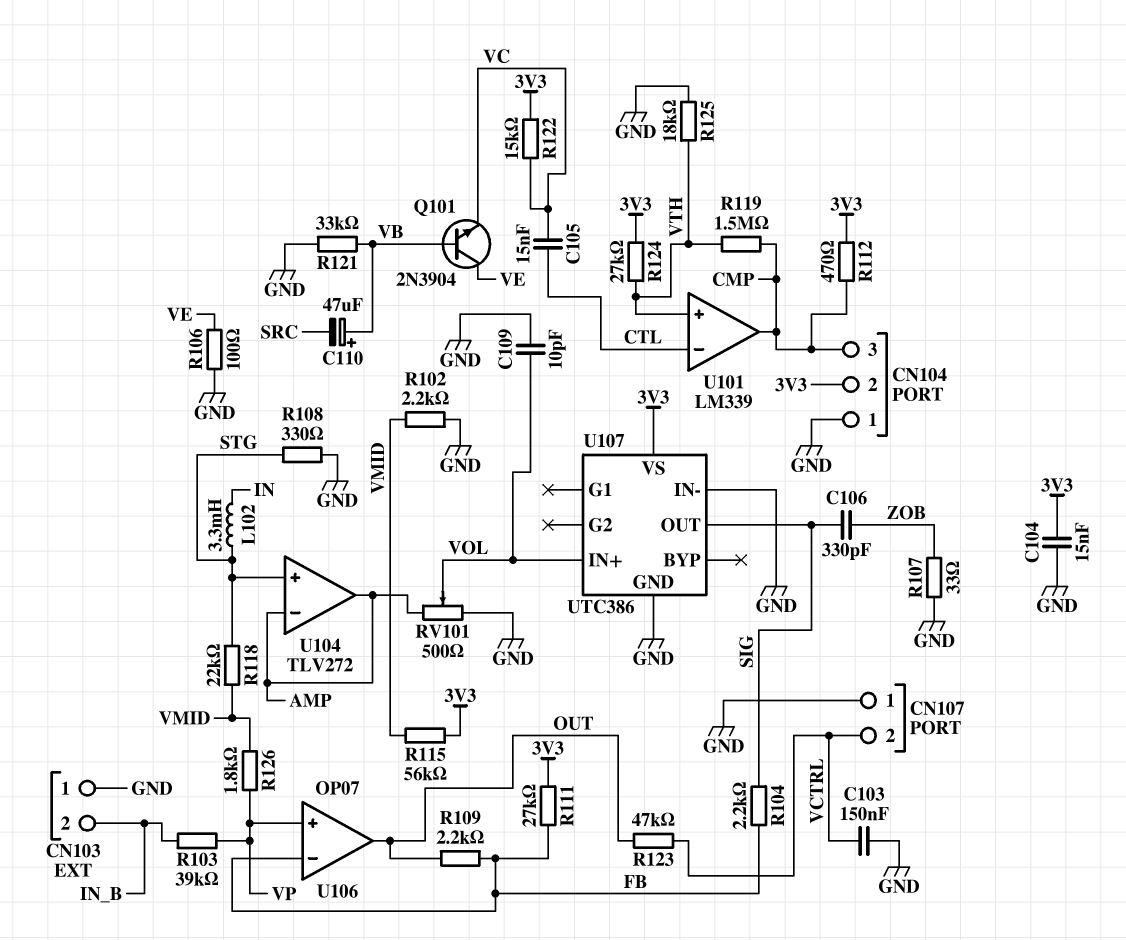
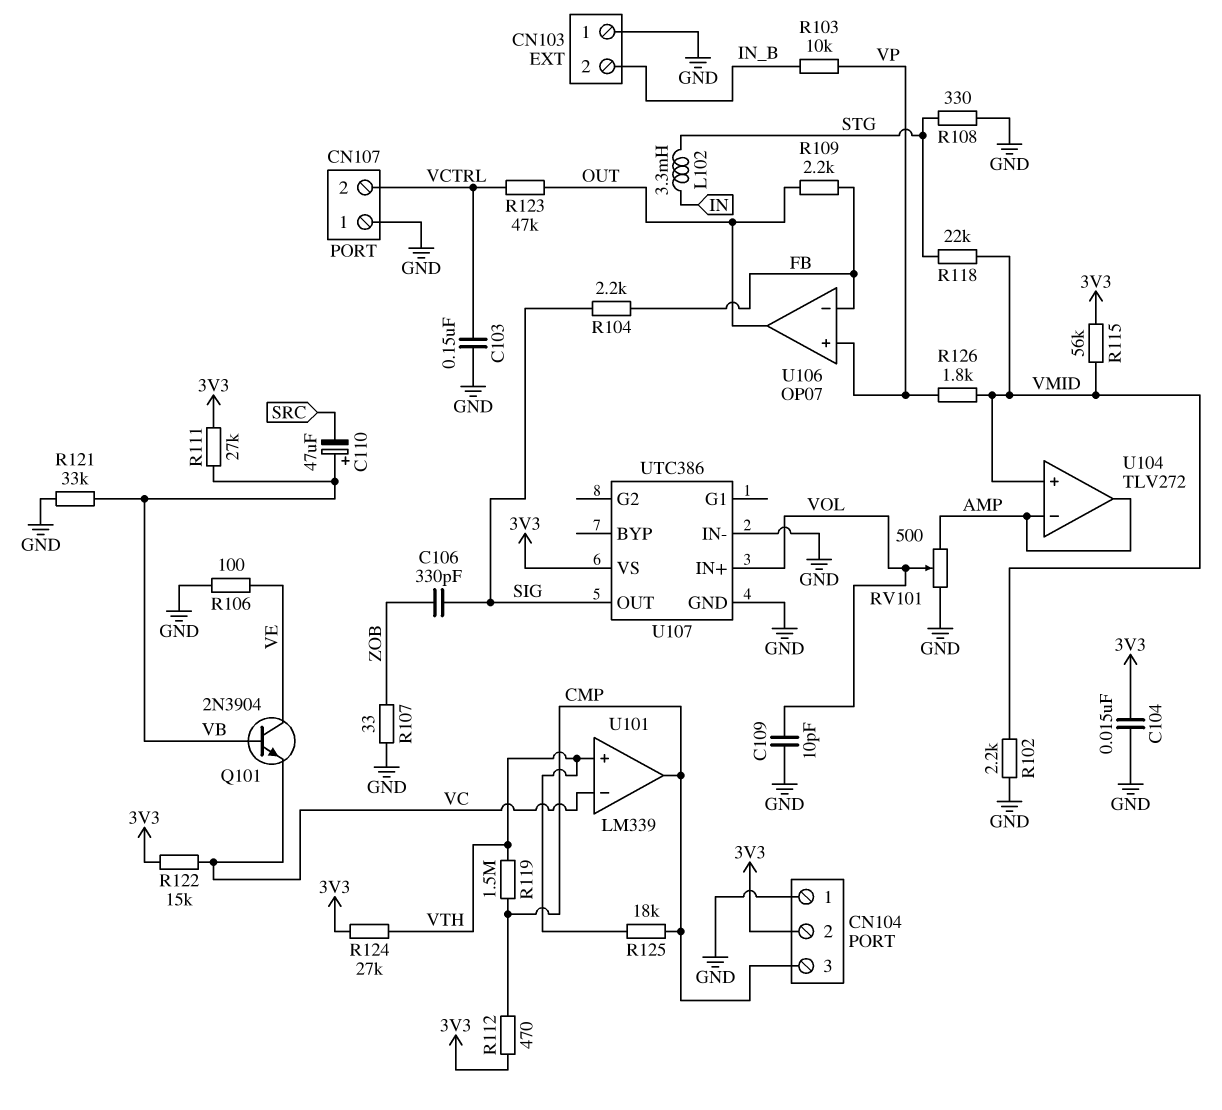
C105: 15nF (CTL, VC) -> none
R103: 39k (IN_B, VP) -> 10k (IN_B, VP)
R111: 27k (3V3, FB) -> 27k (3V3, VB)
R125: 18k (GND, VTH) -> 18k (CMP, VTH)
U101 pin in-: CTL -> VC
U104 pin in+: STG -> VMID

